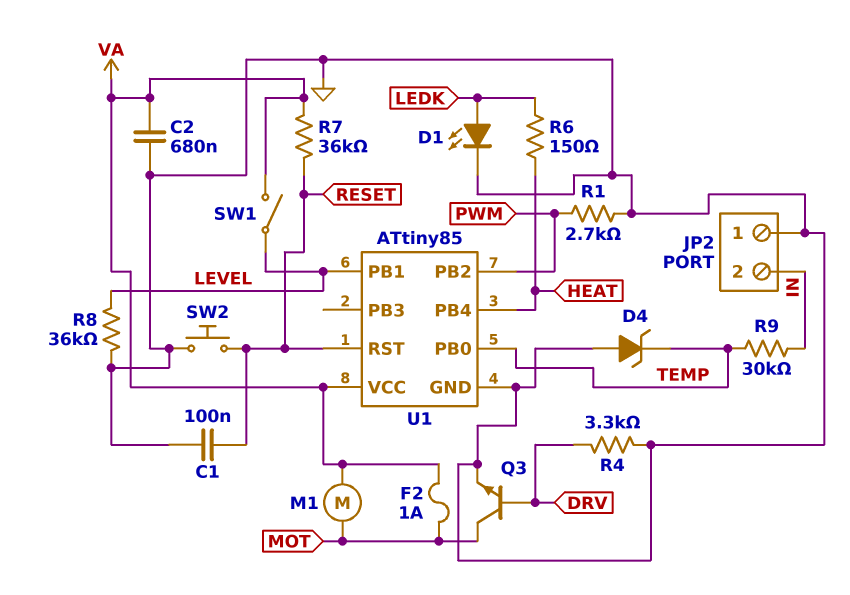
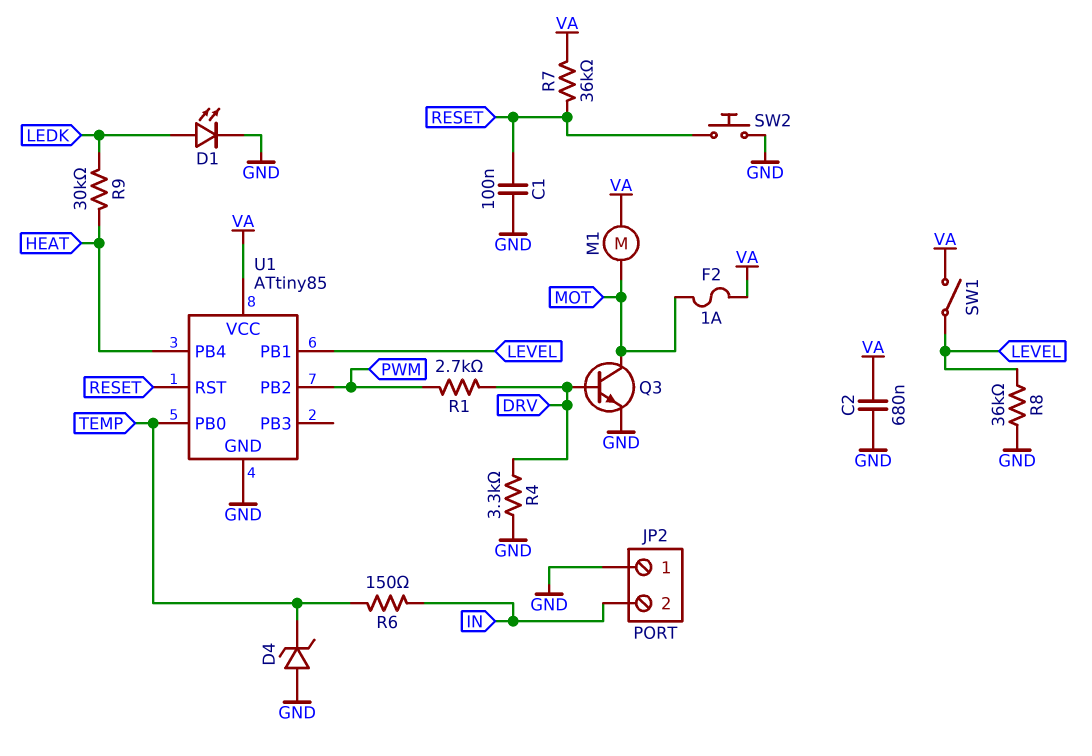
R1: 2.7k (GND, PWM) -> 2.7k (DRV, PWM)
R6: 150 (HEAT, LEDK) -> 150 (IN, TEMP)
R9: 30k (IN, TEMP) -> 30k (HEAT, LEDK)

